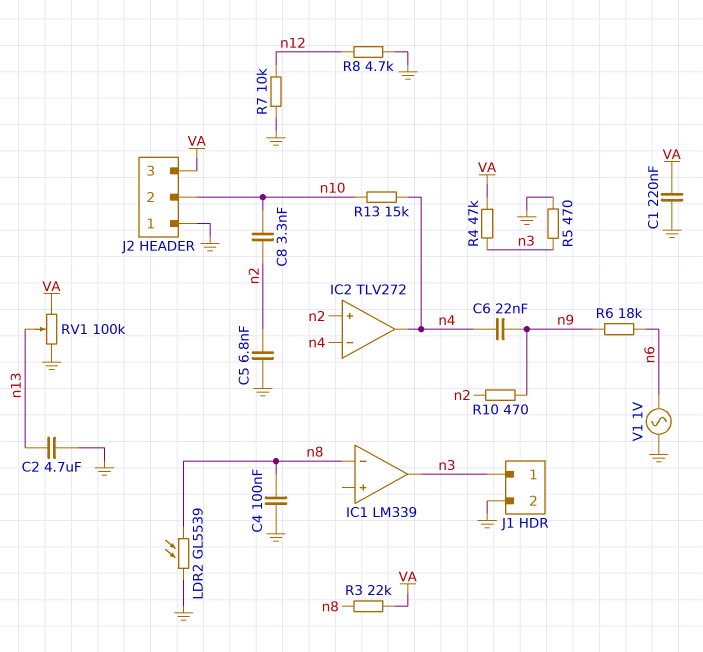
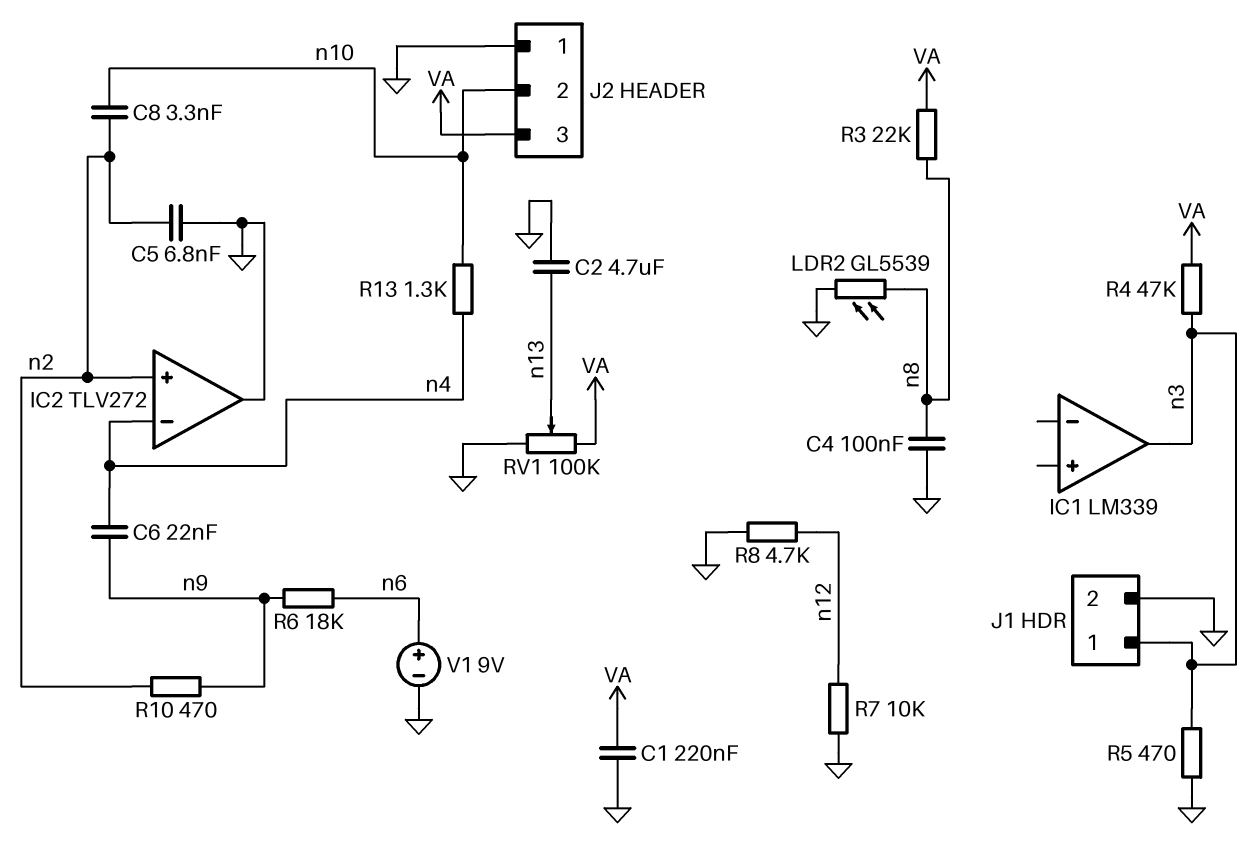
IC1 pin in-: n8 -> none
IC2 pin out: n4 -> GND
R13: 15k (n4, n10) -> 1.3k (n4, n10)
V1: AC 1V (GND, n6) -> 9V (plus n6, minus GND)

